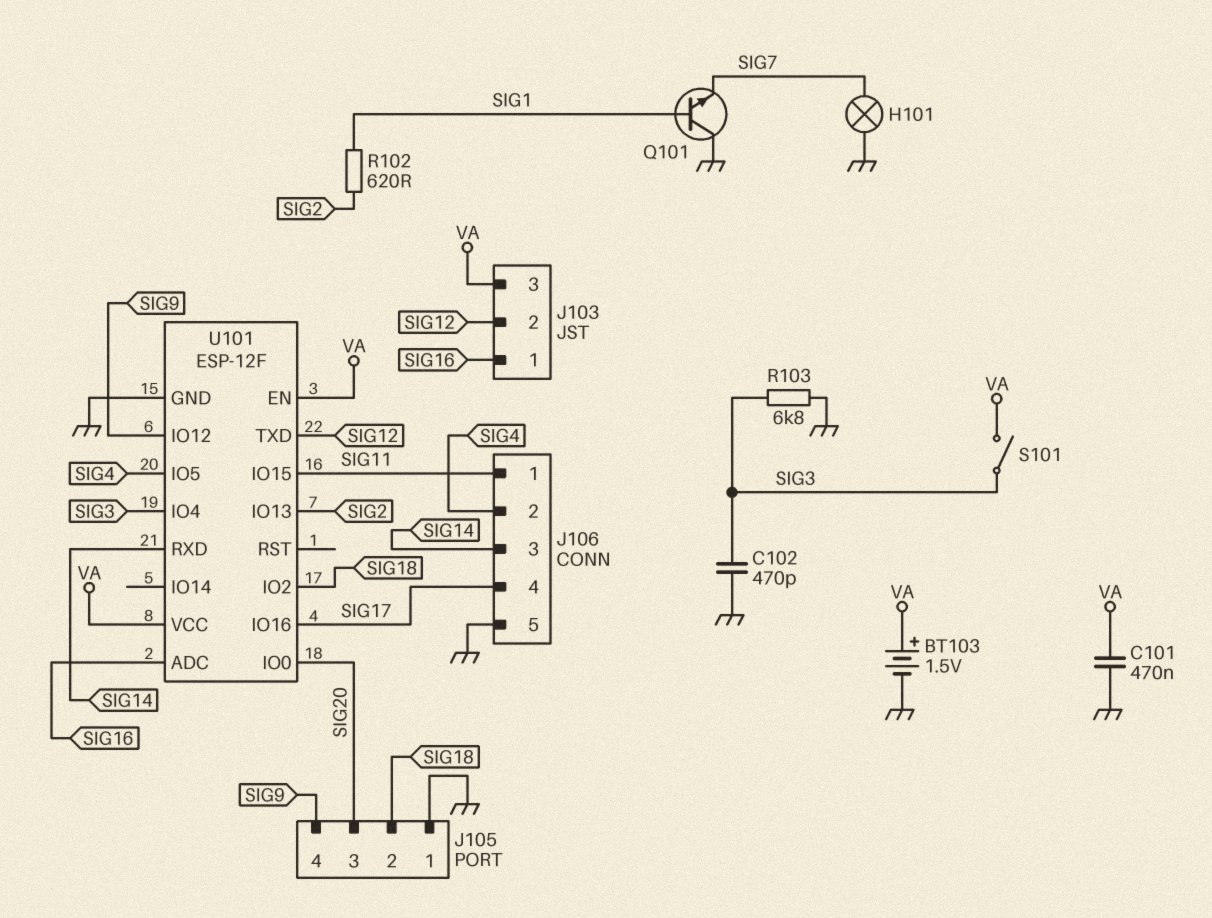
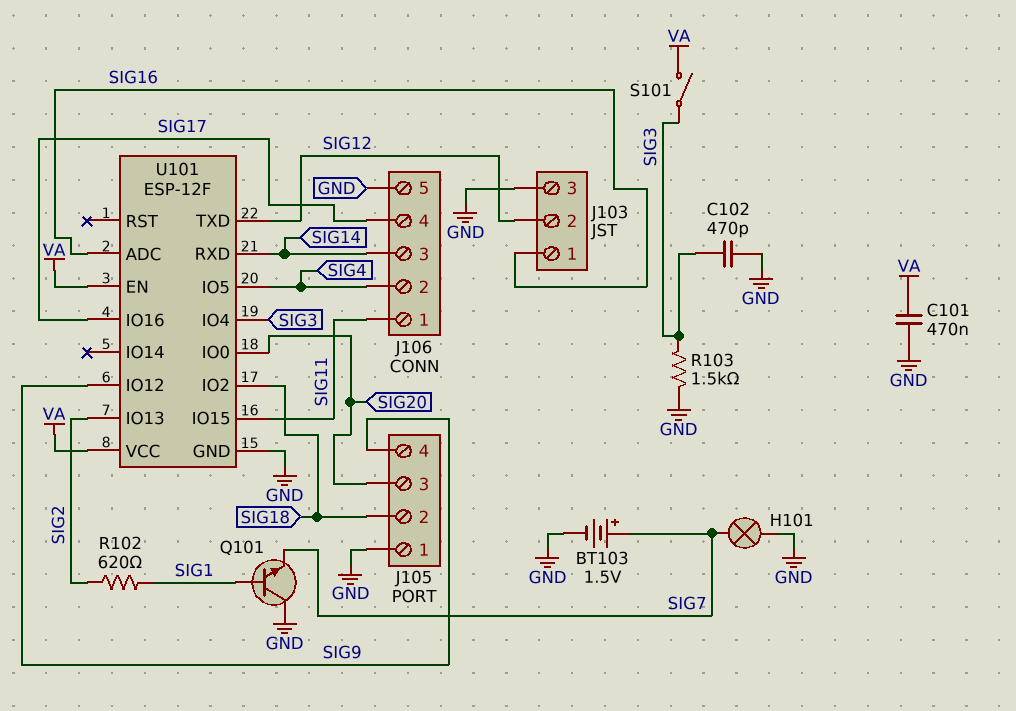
BT103: 1.5V (plus VA, minus GND) -> 1.5V (plus SIG7, minus GND)
J103 pin 3: VA -> GND
R103: 6.8k (GND, SIG3) -> 1.5k (GND, SIG3)

